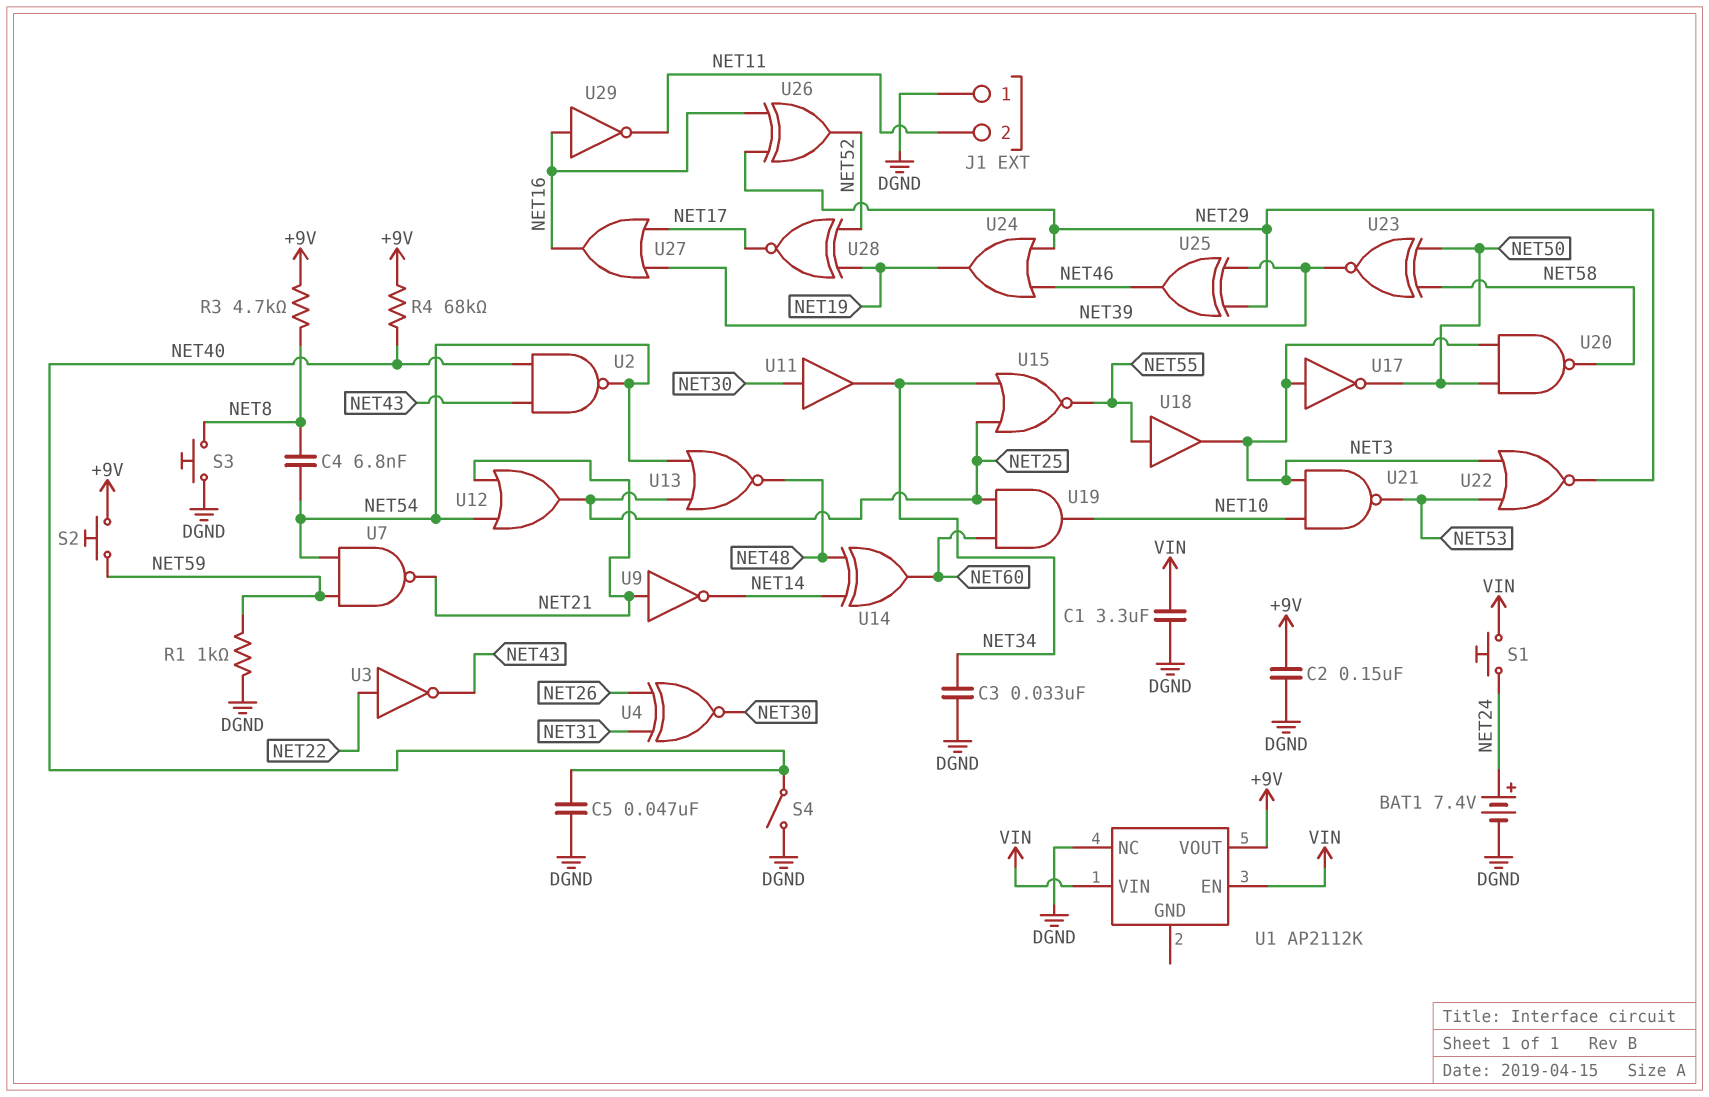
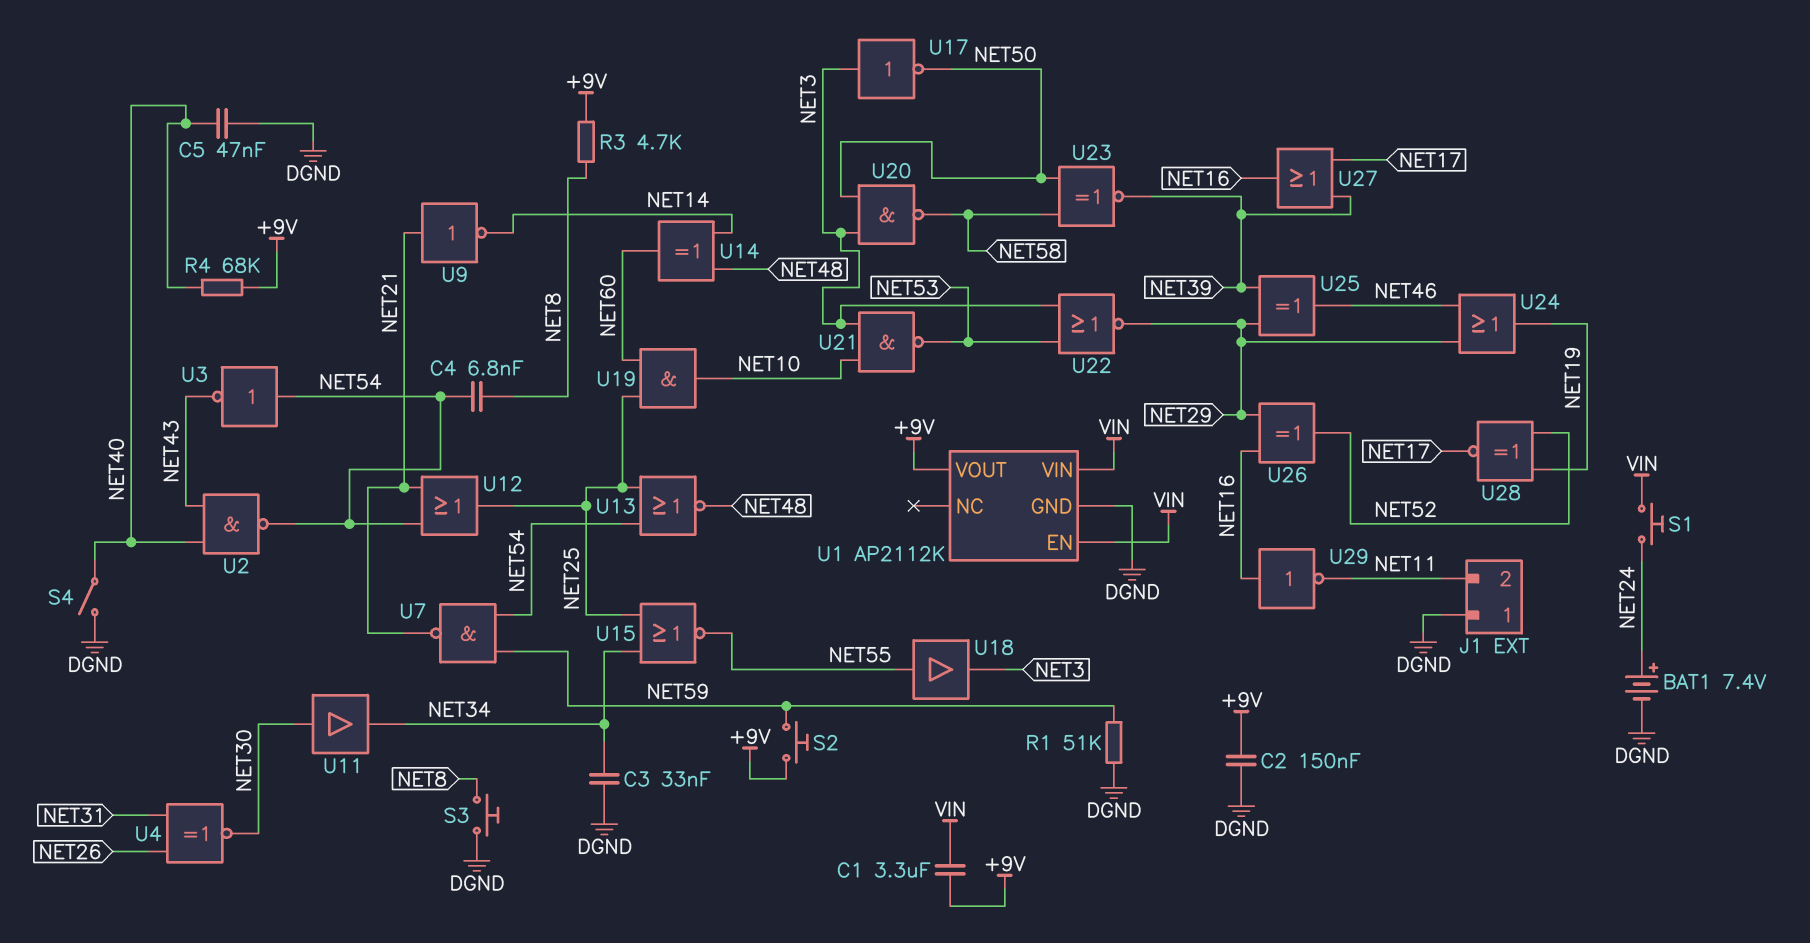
C1: 3.3uF (DGND, VIN) -> 3.3uF (+9V, VIN)
R1: 1k (DGND, NET59) -> 51k (DGND, NET59)
U1 pin GND: none -> DGND
U1 pin NC: DGND -> none
U3: NOT (in NET22, out NET43) -> NOT (in NET54, out NET43)

